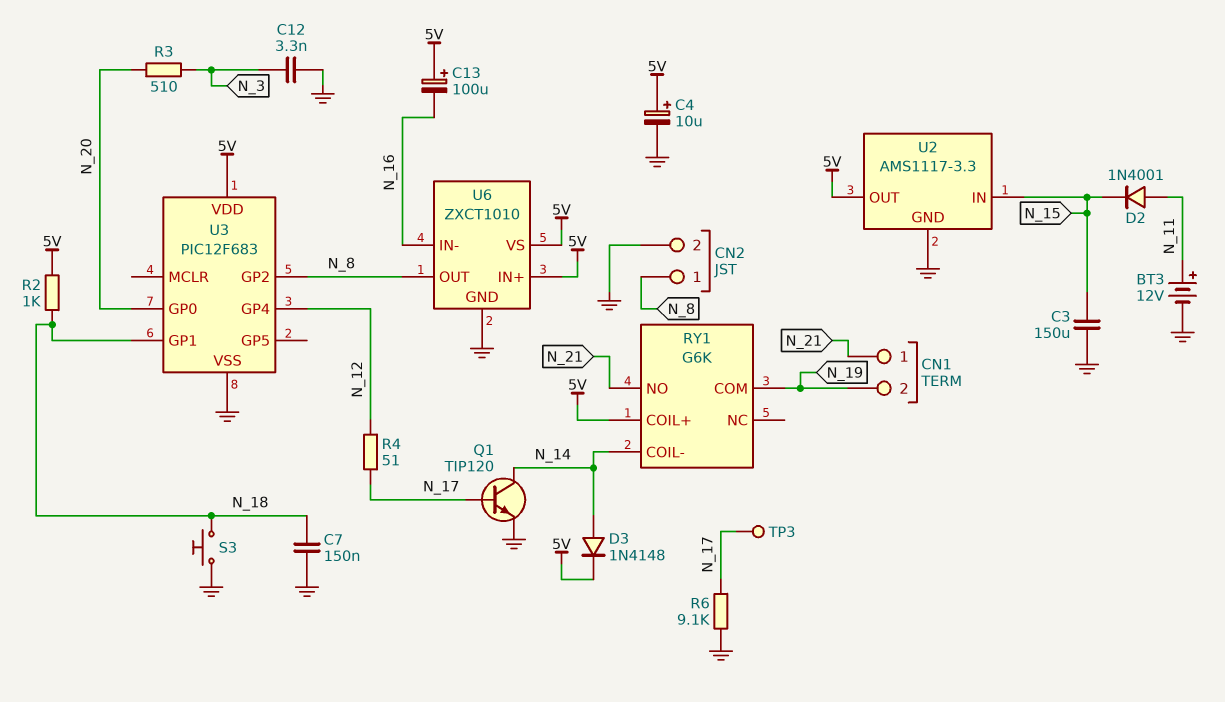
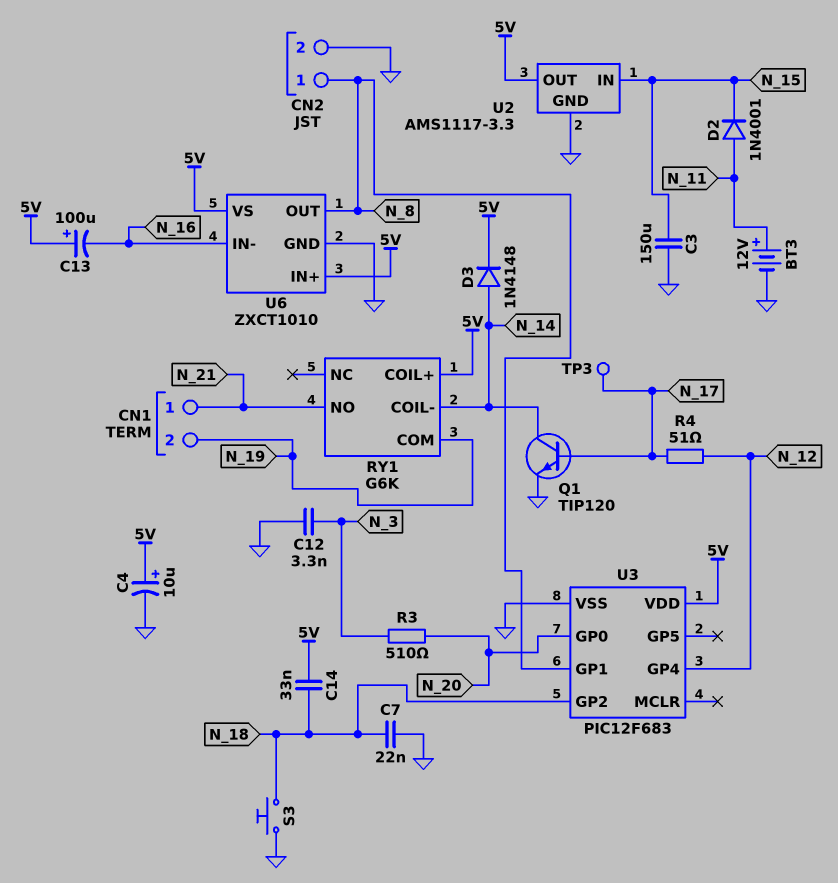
C7: 150nF (GND, N_18) -> 22nF (GND, N_18)
C14: none -> 33nF (5V, N_18)
R2: 1k (5V, N_18) -> none
R6: 9.1k (GND, N_17) -> none
U3 pin GP1: N_18 -> N_8
U3 pin GP2: N_8 -> N_18

